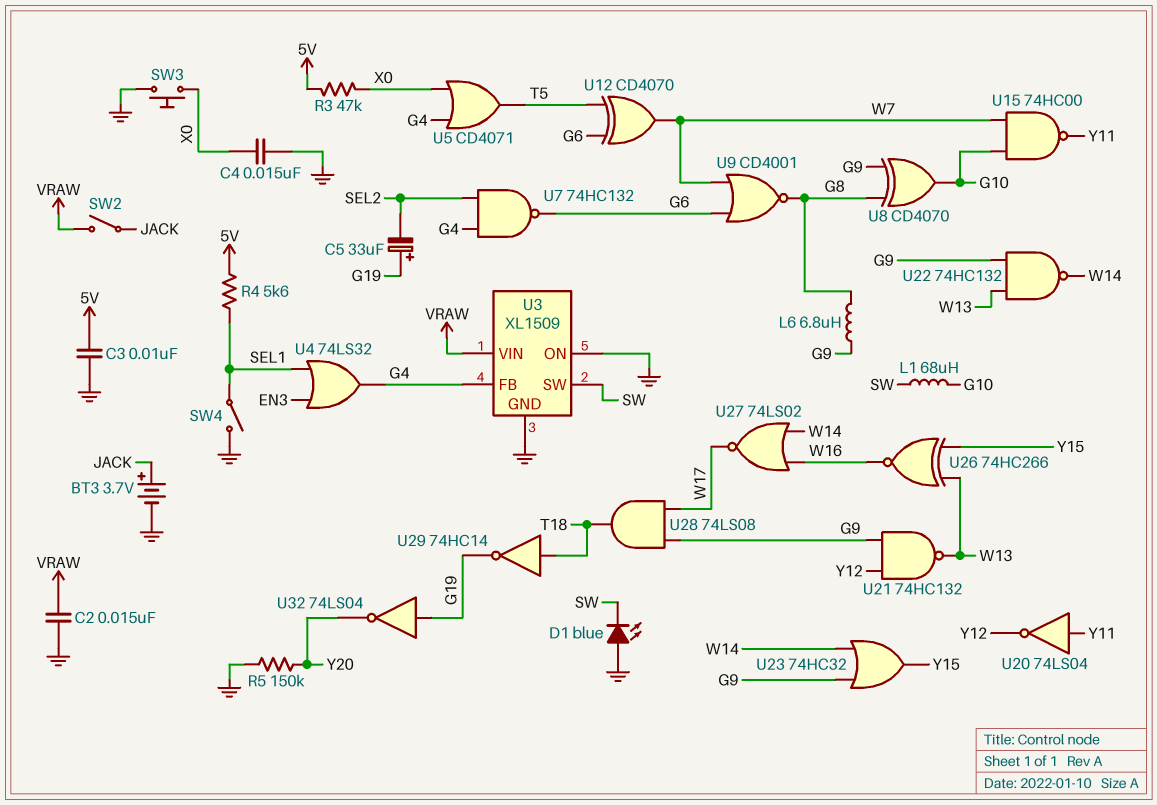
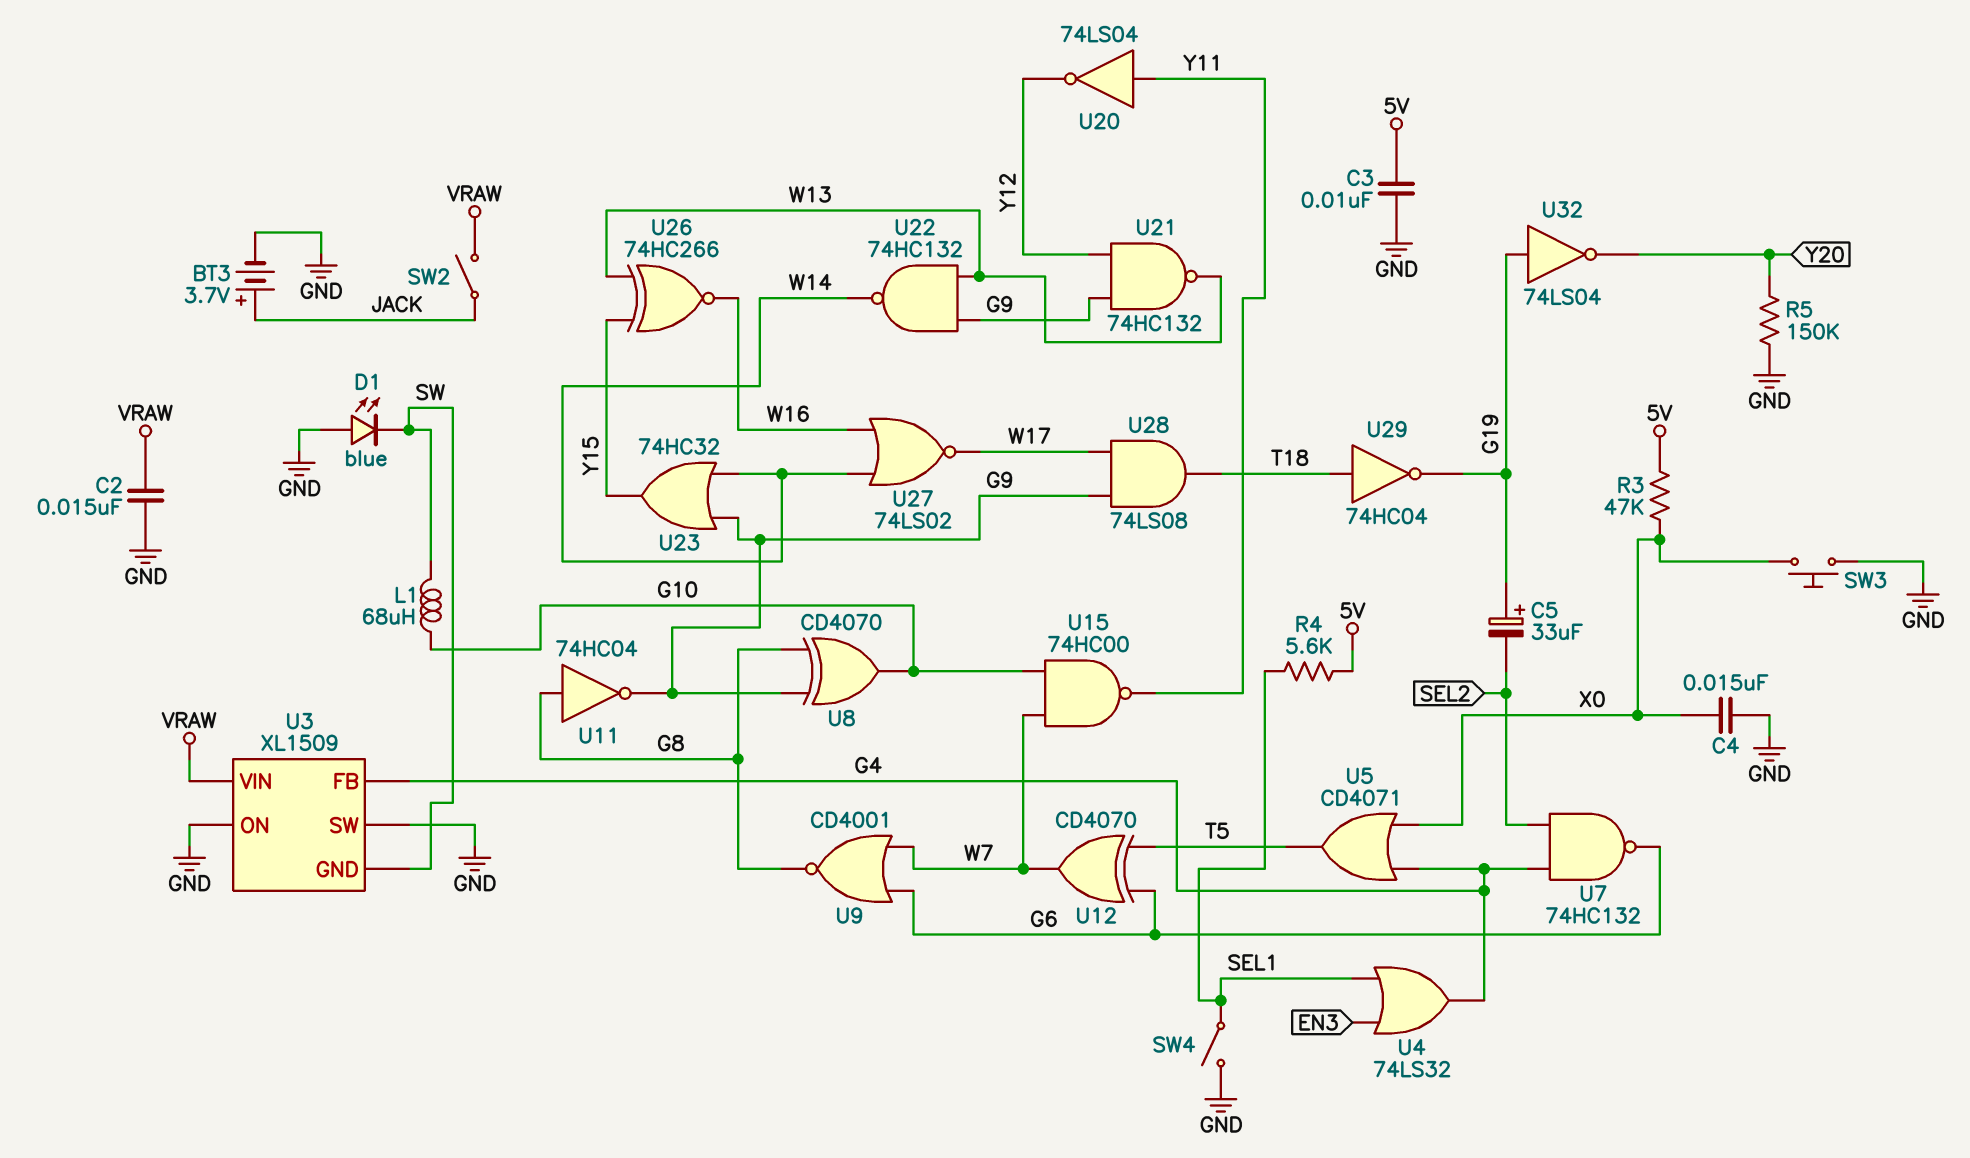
L6: 6.8uH (G8, G9) -> none
U3 pin GND: GND -> SW
U3 pin SW: SW -> GND
U11: none -> NOT 74HC04 (in G8, out G9)
U29: NOT 74HC14 (in T18, out G19) -> NOT 74HC04 (in T18, out G19)

